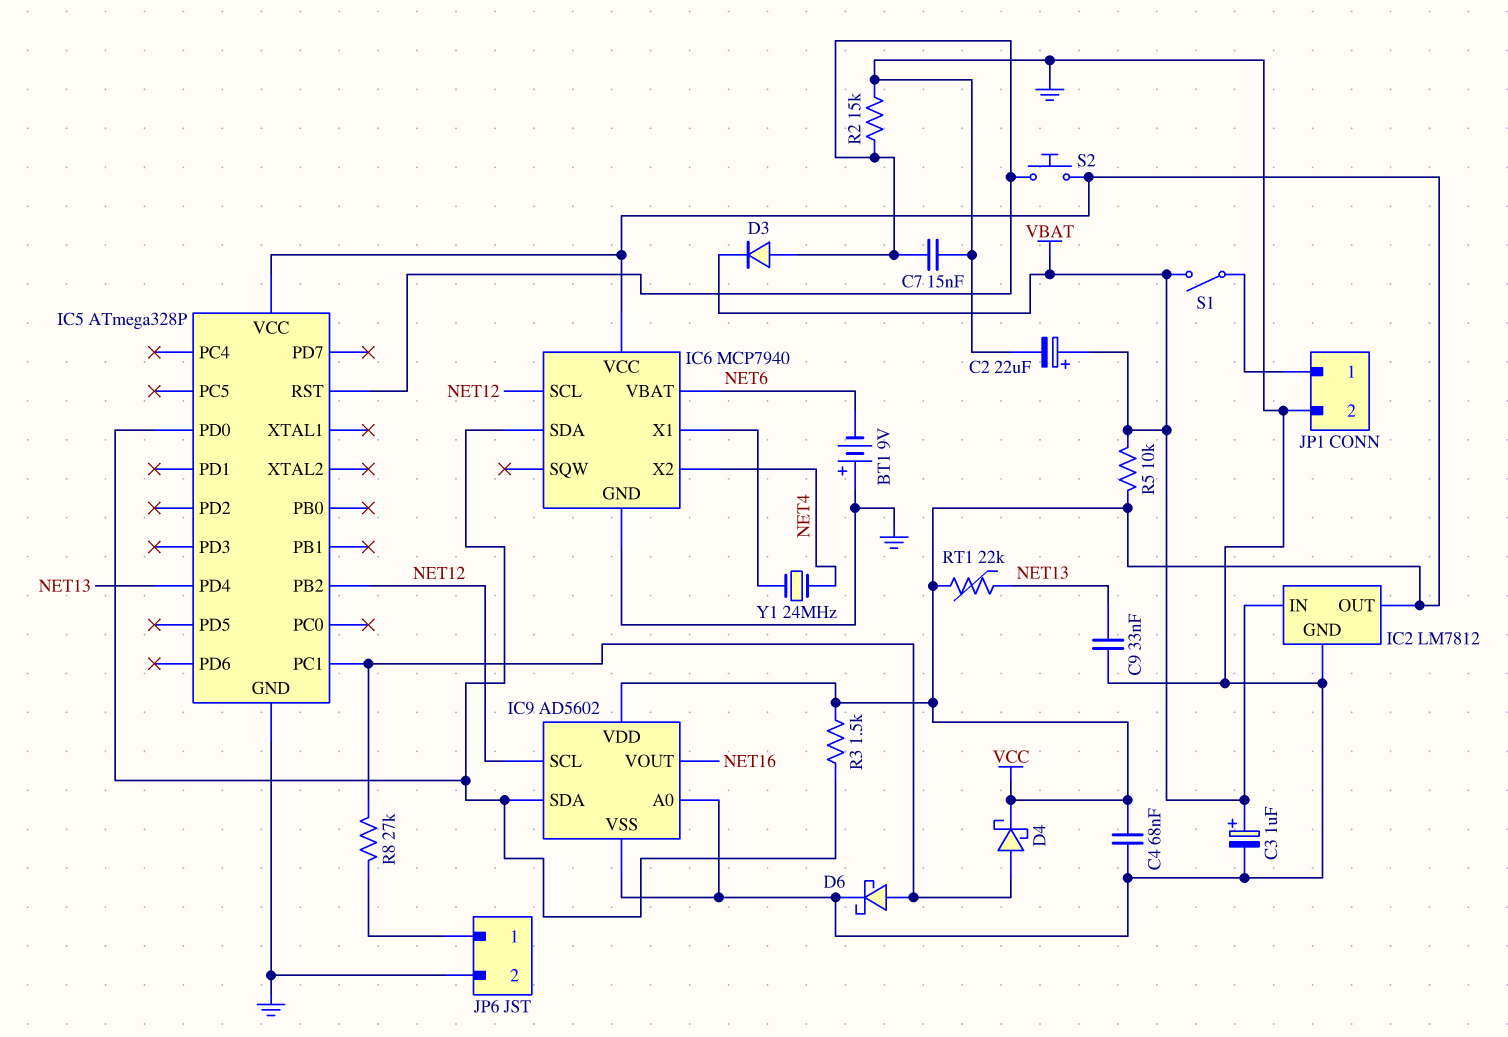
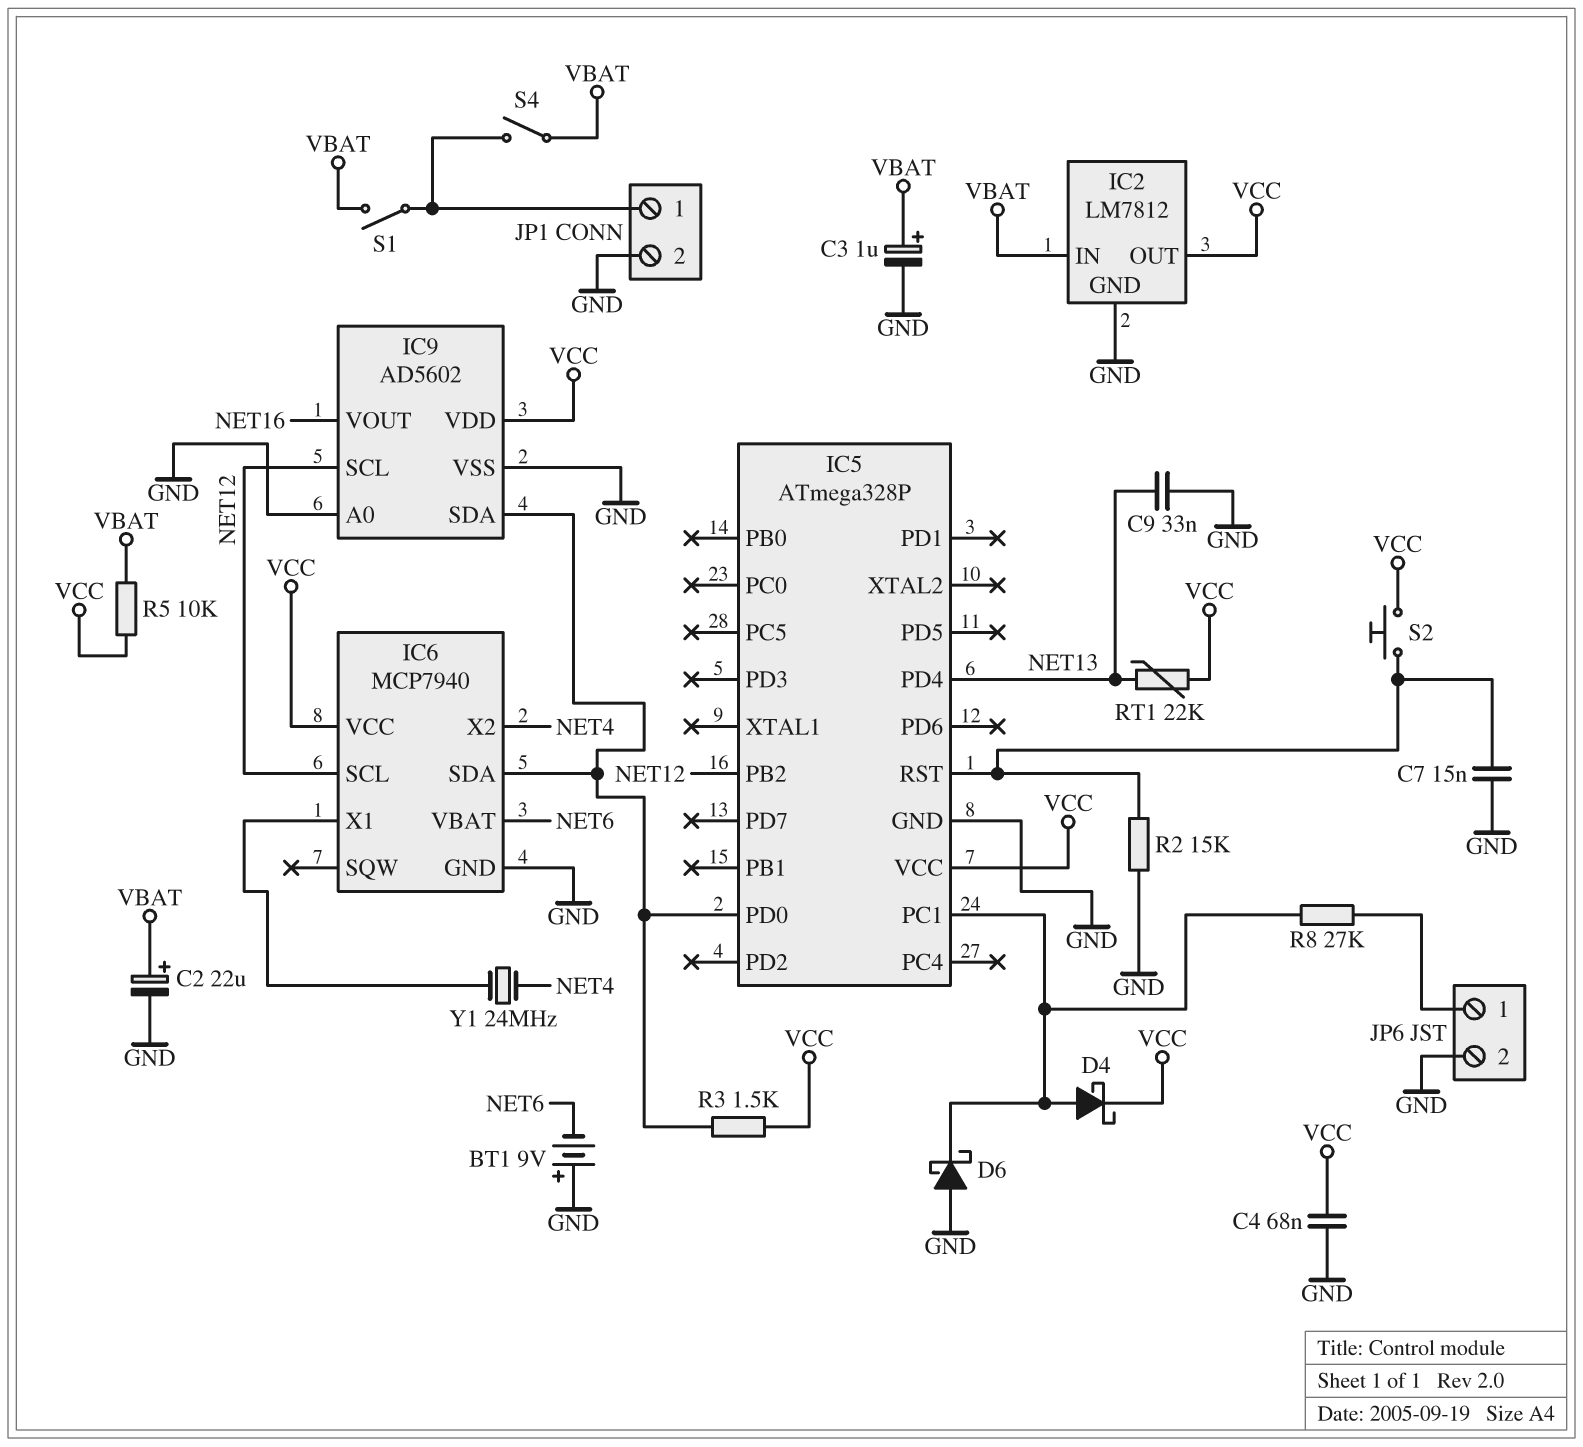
D3: diode (A IC5/RST, K VBAT) -> none
D6: schottky (A IC5/PC1, K GND) -> schottky (A GND, K IC5/PC1)
S4: none -> switch (JP1/1, VBAT)

